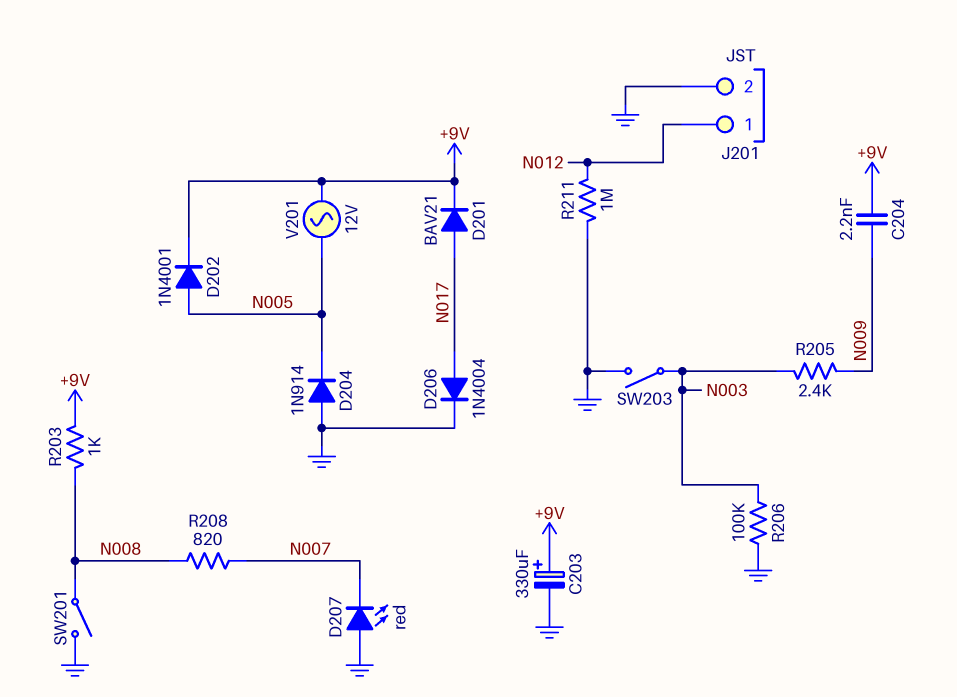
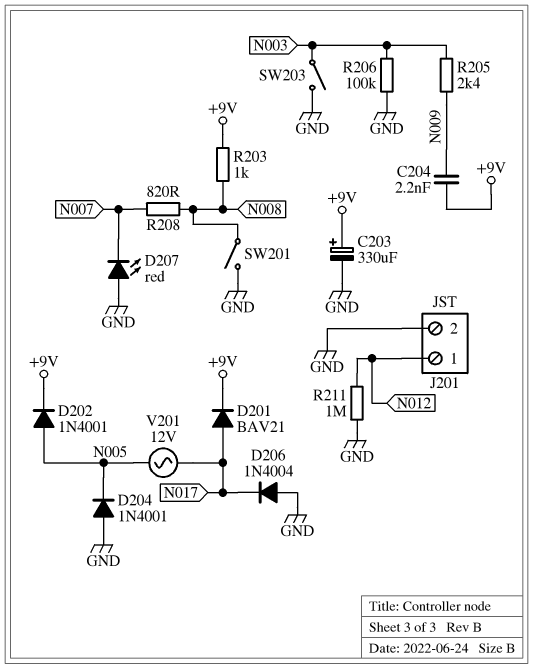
D204: diode 1N914 (A GND, K N005) -> diode 1N4001 (A GND, K N005)
D206: diode 1N4004 (A N017, K GND) -> diode 1N4004 (A GND, K N017)
V201: AC 12V (+9V, N005) -> AC 12V (N005, N017)

